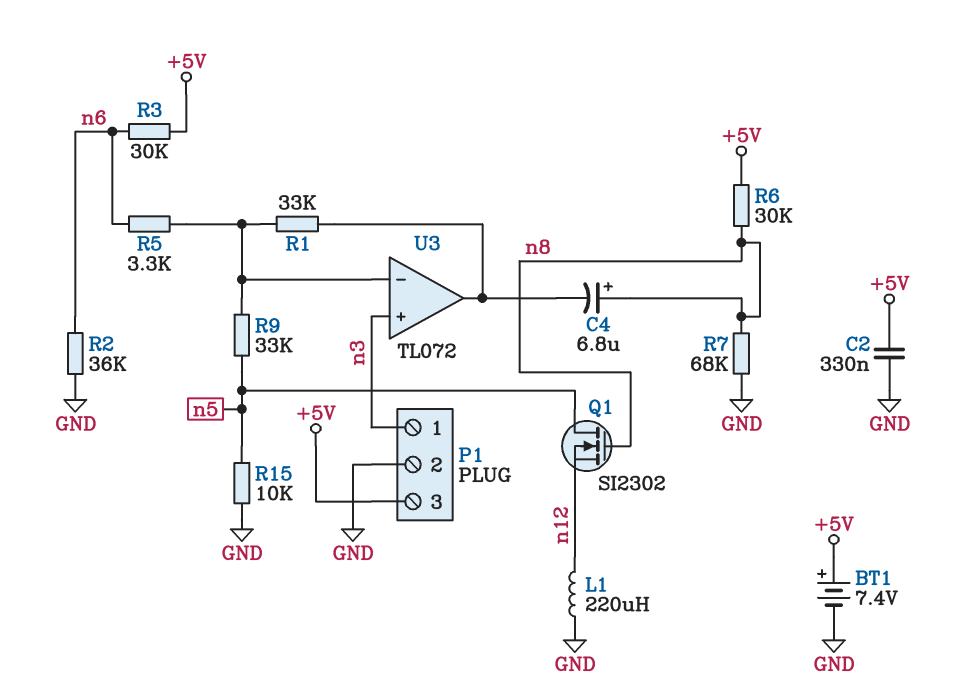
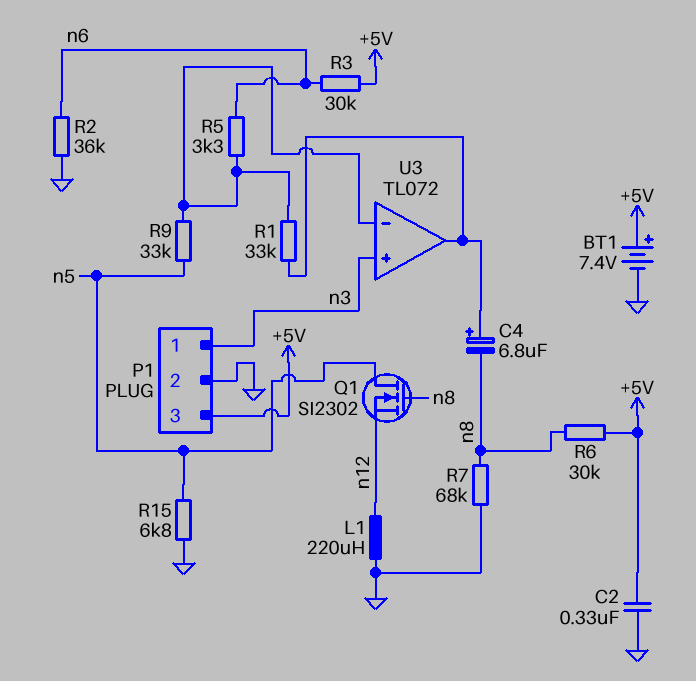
C4: 6.8uF (plus n8, minus U3/out) -> 6.8uF (plus U3/out, minus n8)
R15: 10k (GND, n5) -> 6.8k (GND, n5)

